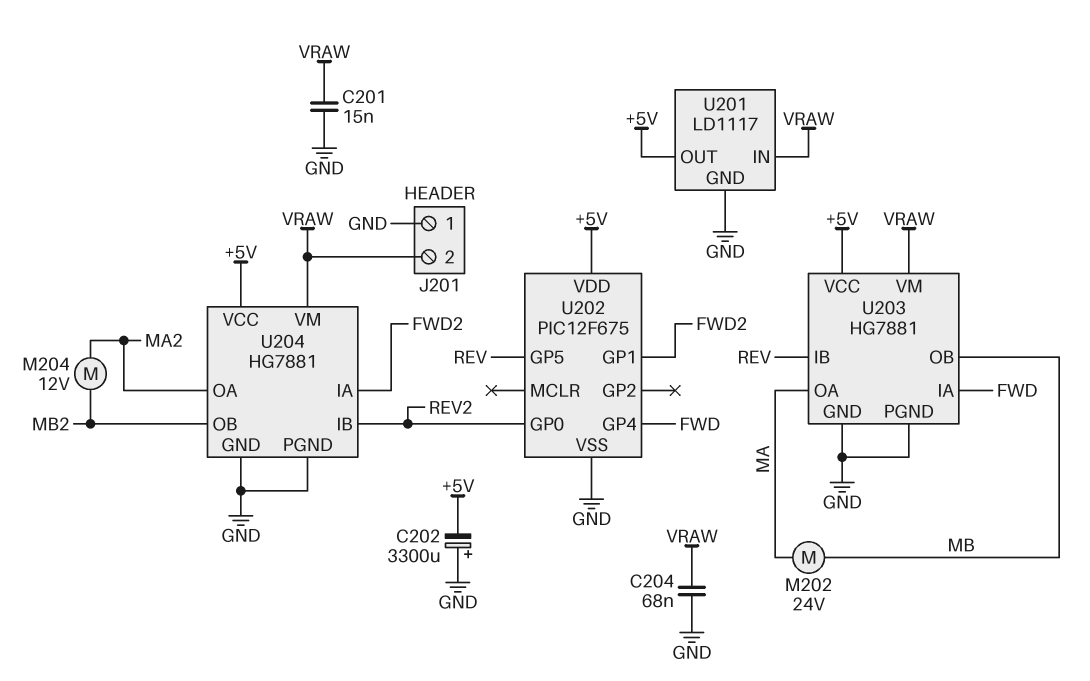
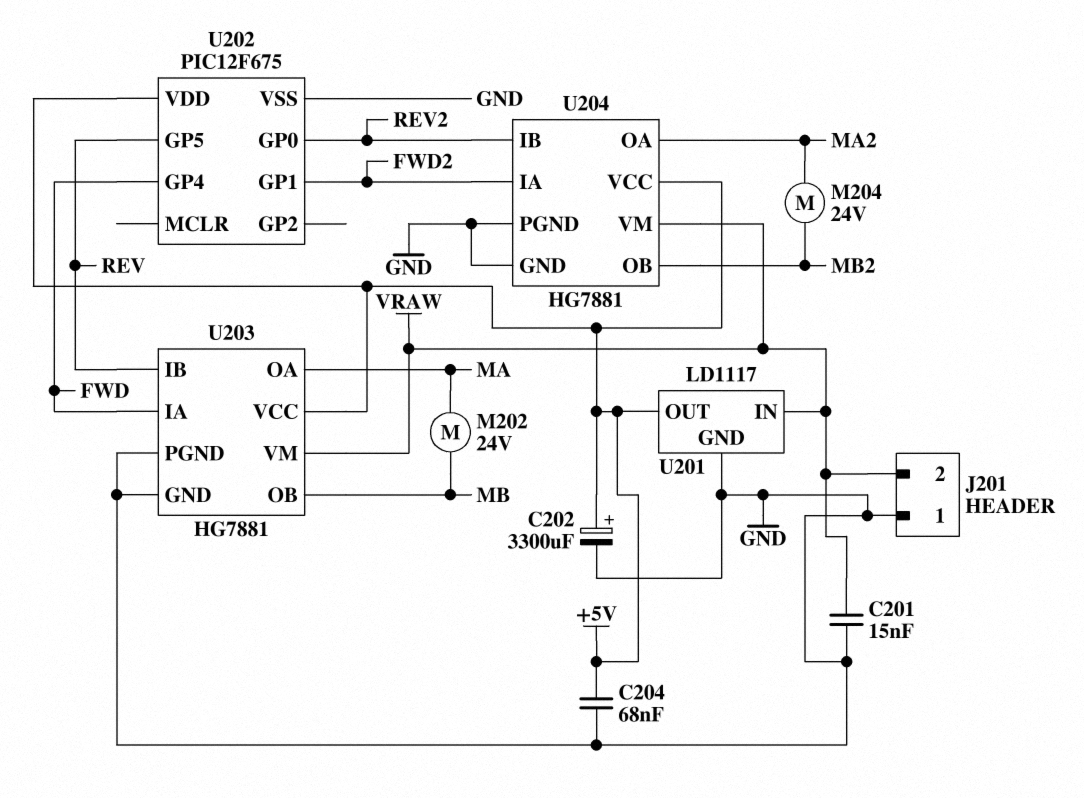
C202: 3300uF (plus GND, minus +5V) -> 3300uF (plus +5V, minus GND)
C204: 68nF (GND, VRAW) -> 68nF (+5V, GND)
M204: motor 12V (MA2, MB2) -> motor 24V (MA2, MB2)

